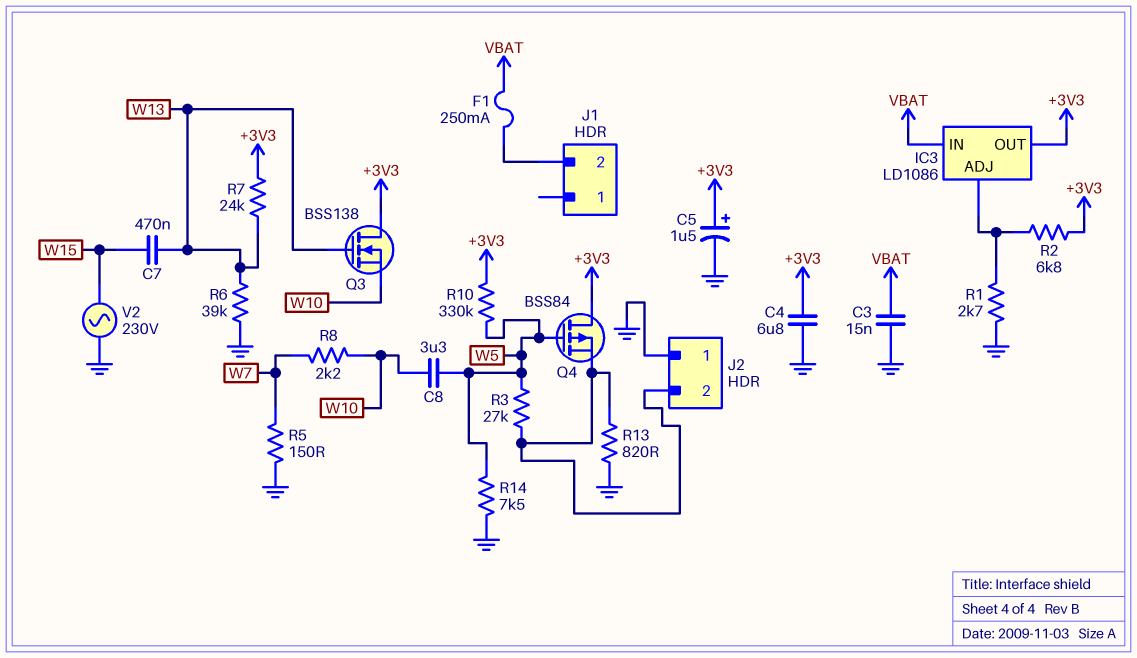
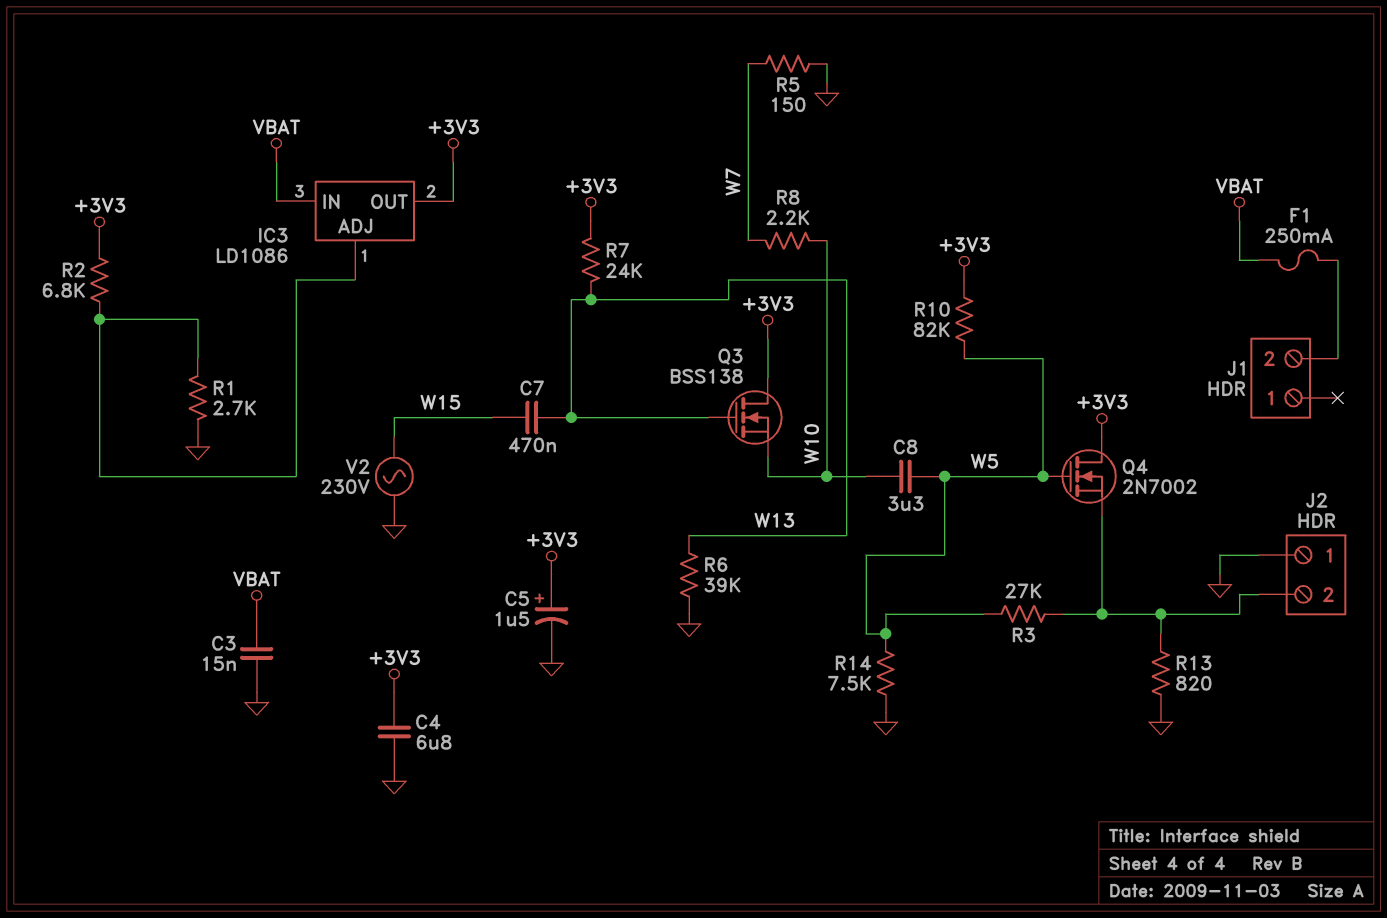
Q4: PMOS BSS84 (G W5, D +3V3, S J2/2) -> NMOS 2N7002 (G W5, D +3V3, S J2/2)
R10: 330k (+3V3, W5) -> 82k (+3V3, W5)

